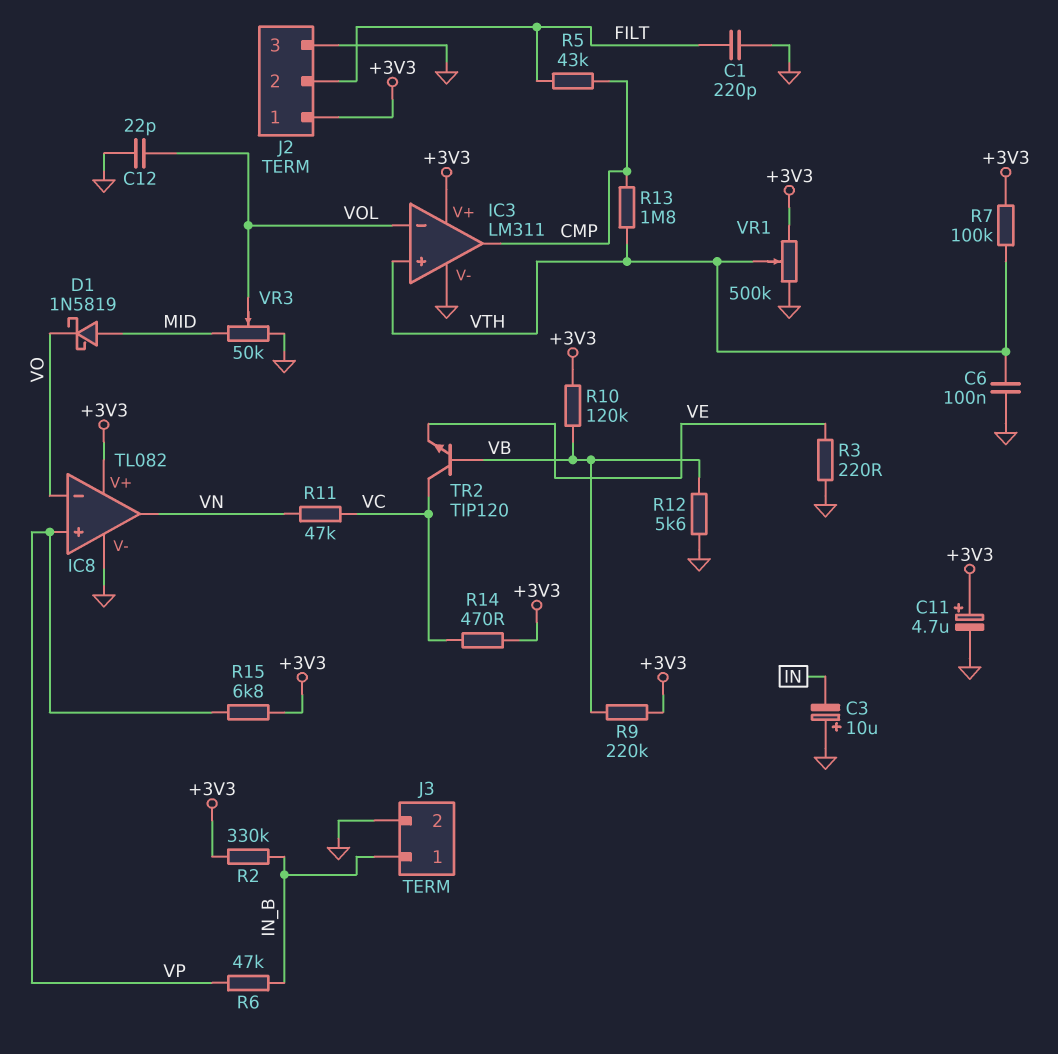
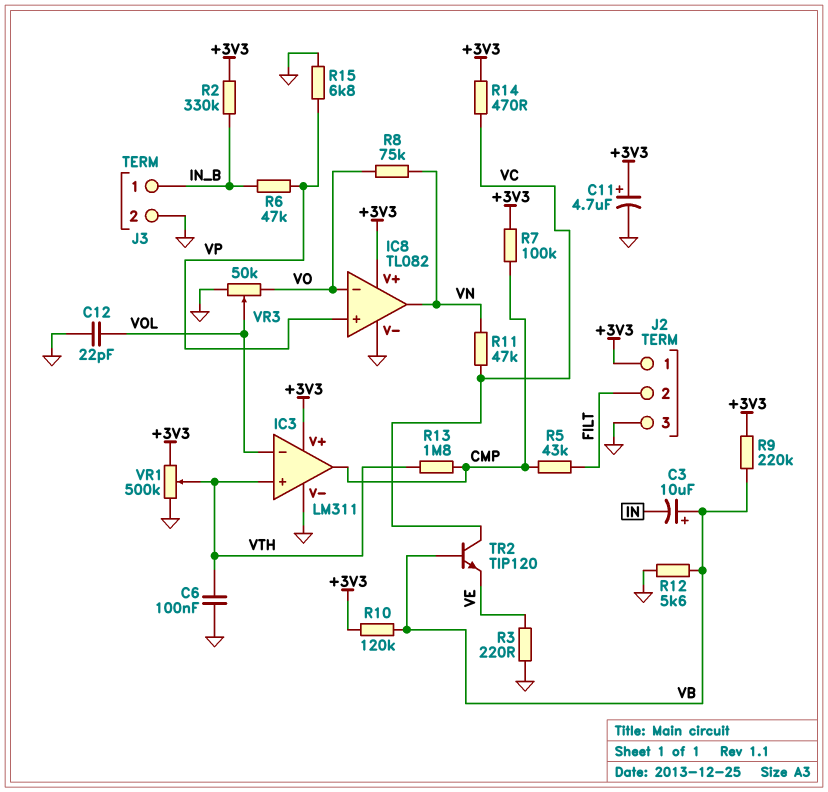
C1: 220pF (FILT, GND) -> none
C3: 10uF (plus GND, minus IN) -> 10uF (plus VB, minus IN)
D1: schottky 1N5819 (A MID, K VO) -> none
R7: 100k (+3V3, VTH) -> 100k (+3V3, CMP)
R8: none -> 75k (VN, VO)
R15: 6.8k (+3V3, VP) -> 6.8k (GND, VP)
VR3: 50k (GND, MID, wiper VOL) -> 50k (GND, VO, wiper VOL)

